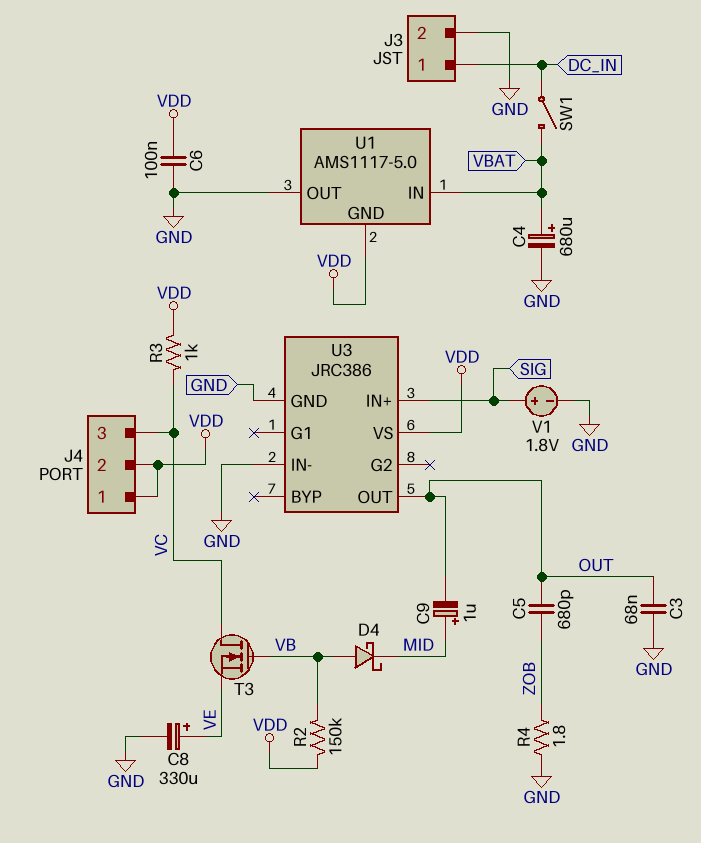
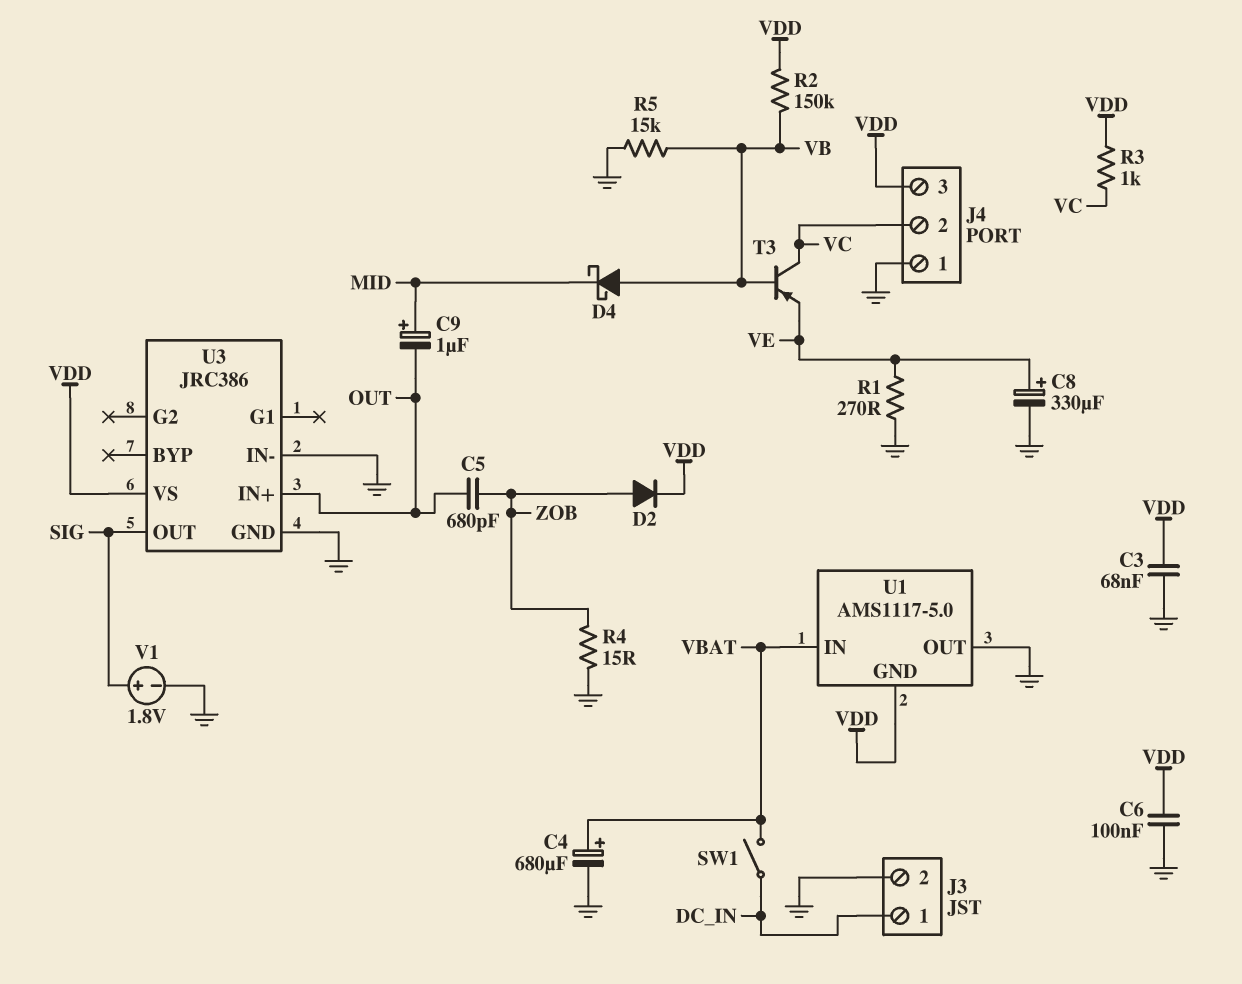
C3: 68nF (GND, OUT) -> 68nF (GND, VDD)
D2: none -> diode (A ZOB, K VDD)
J4 pin 1: VDD -> GND
J4 pin 2: VDD -> VC
J4 pin 3: VC -> VDD
R1: none -> 270 (GND, VE)
R4: 1.8 (GND, ZOB) -> 15 (GND, ZOB)
R5: none -> 15k (GND, VB)
T3: NMOS (G VB, D VC, S VE) -> PNP (B VB, C VC, E VE)
U3 pin IN+: SIG -> OUT
U3 pin OUT: OUT -> SIG

